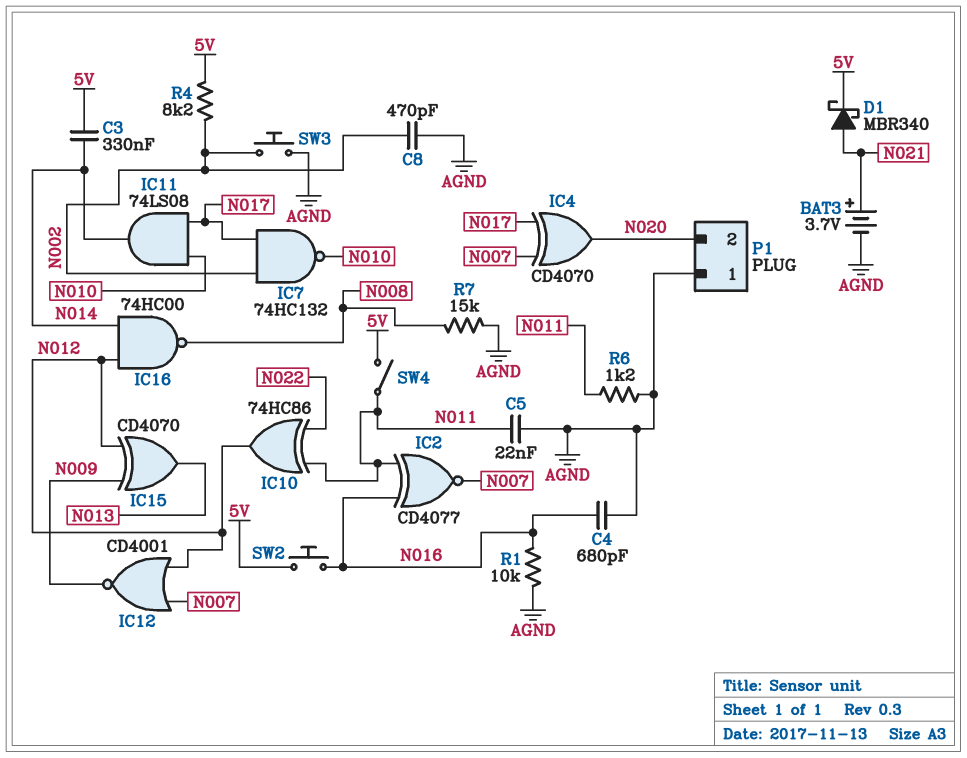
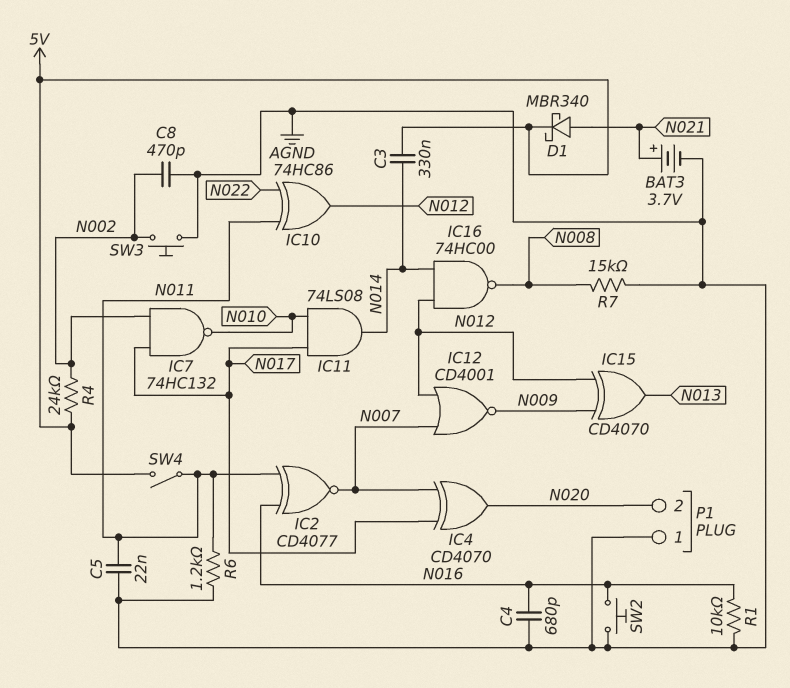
R4: 8.2k (5V, N002) -> 24k (5V, N002)
SW2: button (5V, N016) -> button (AGND, N016)

